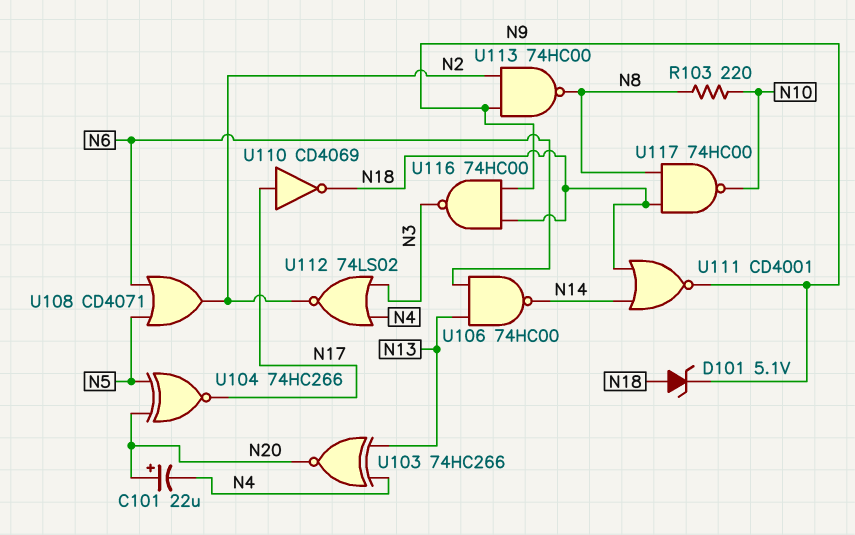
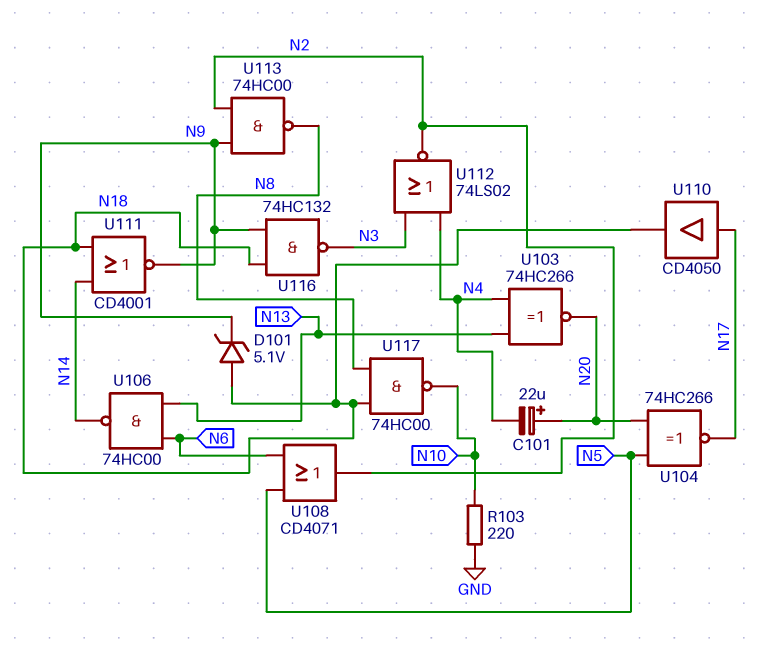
R103: 220 (N8, N10) -> 220 (GND, N10)
U110: NOT CD4069 (in N17, out N18) -> buffer CD4050 (in N17, out N18)
U116: NAND 74HC00 (in N9, in N18, out N3) -> NAND 74HC132 (in N9, in N18, out N3)

